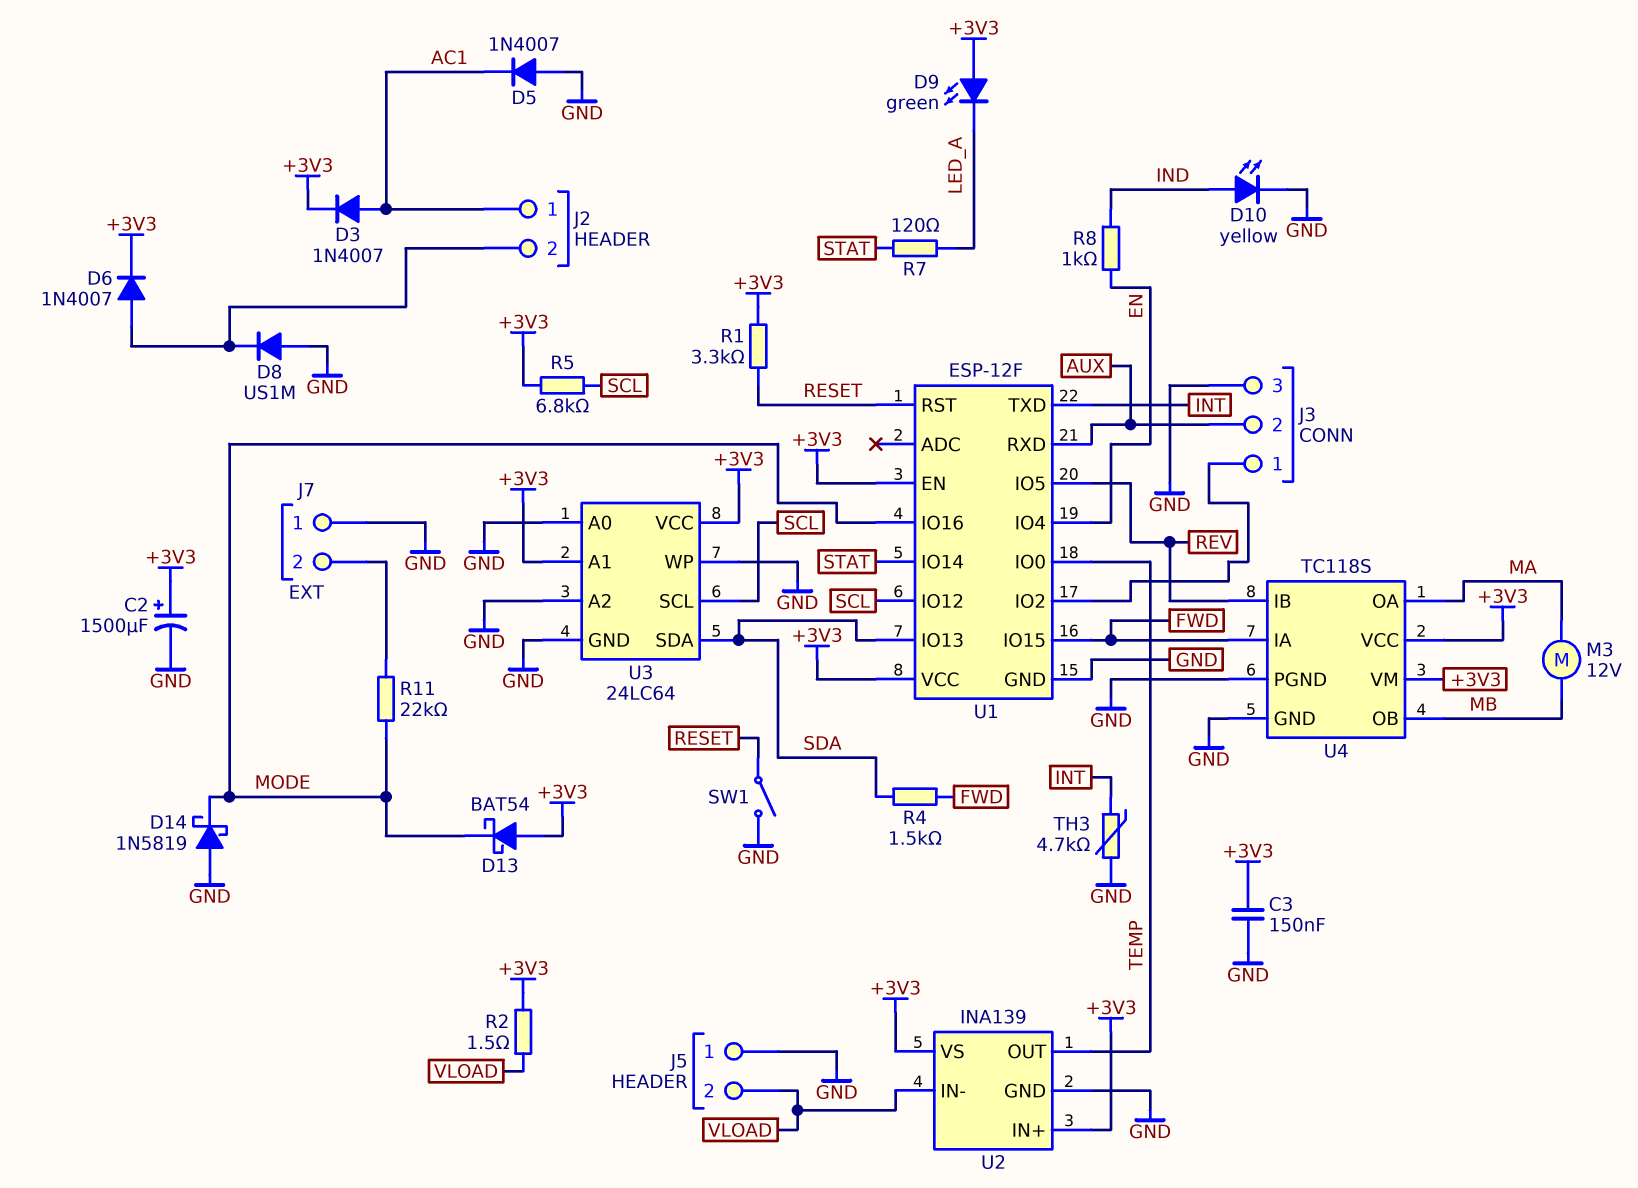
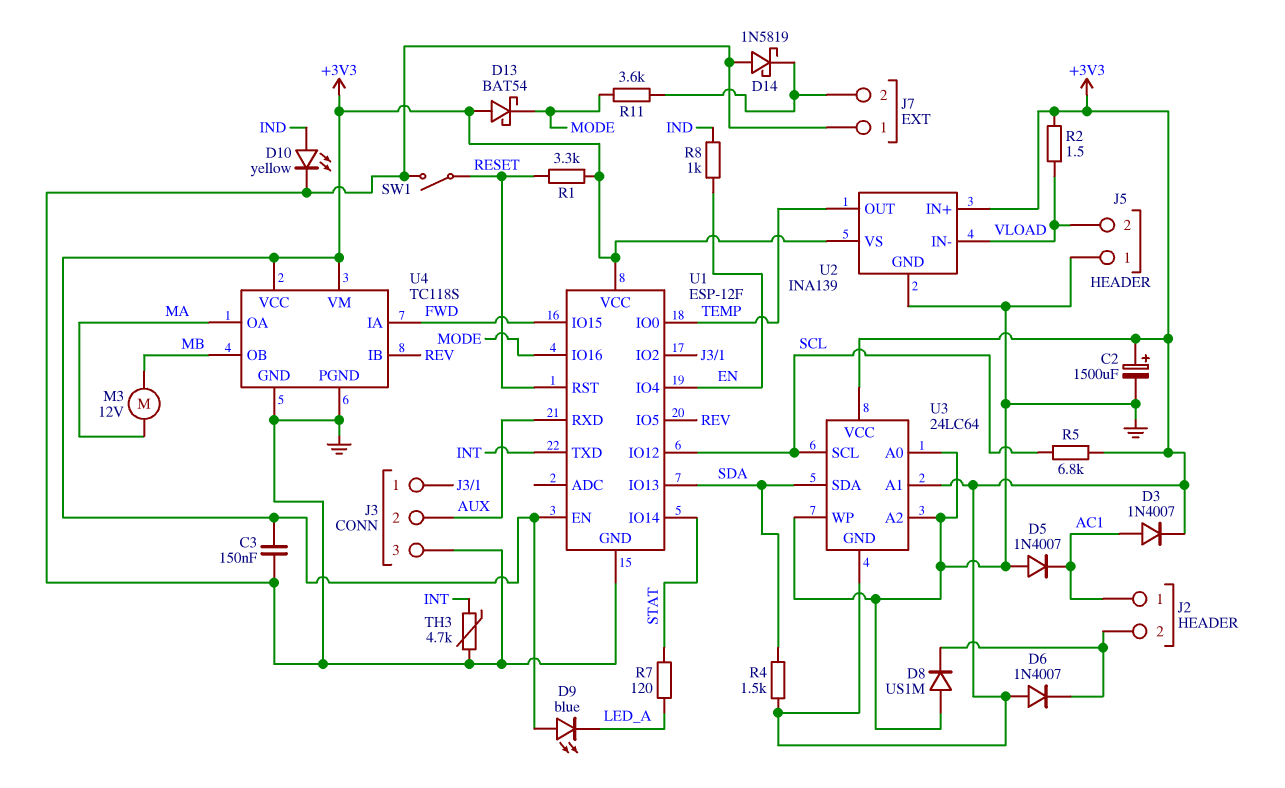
D6: diode 1N4007 (A J2/2, K +3V3) -> diode 1N4007 (A +3V3, K J2/2)
D9: LED green (A +3V3, K LED_A) -> LED blue (A +3V3, K LED_A)
D14: schottky 1N5819 (A GND, K MODE) -> schottky 1N5819 (A GND, K J7/2)
R4: 1.5k (FWD, SDA) -> 1.5k (+3V3, SDA)
R11: 22k (J7/2, MODE) -> 3.6k (J7/2, MODE)
U3 pin GND: GND -> +3V3

